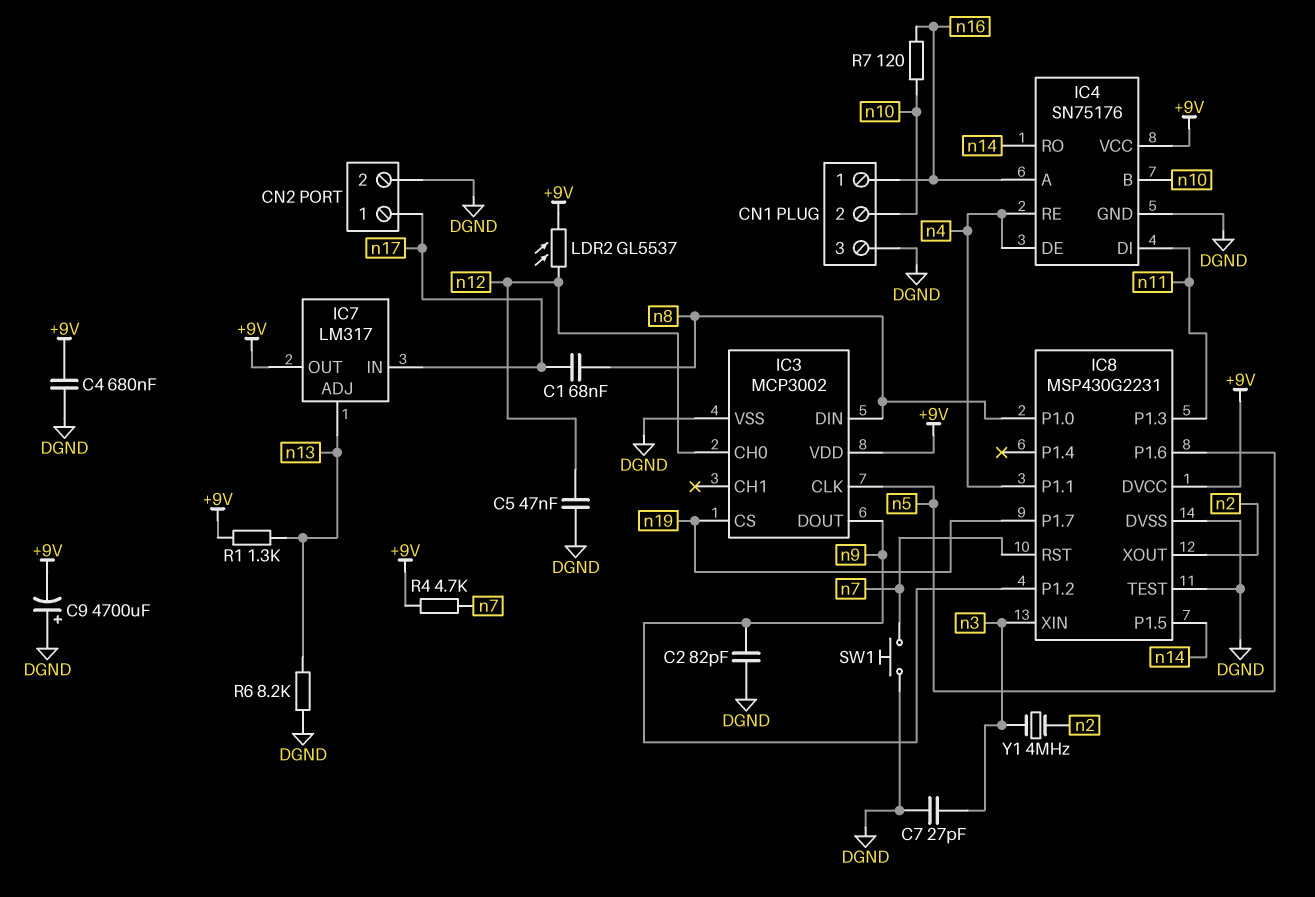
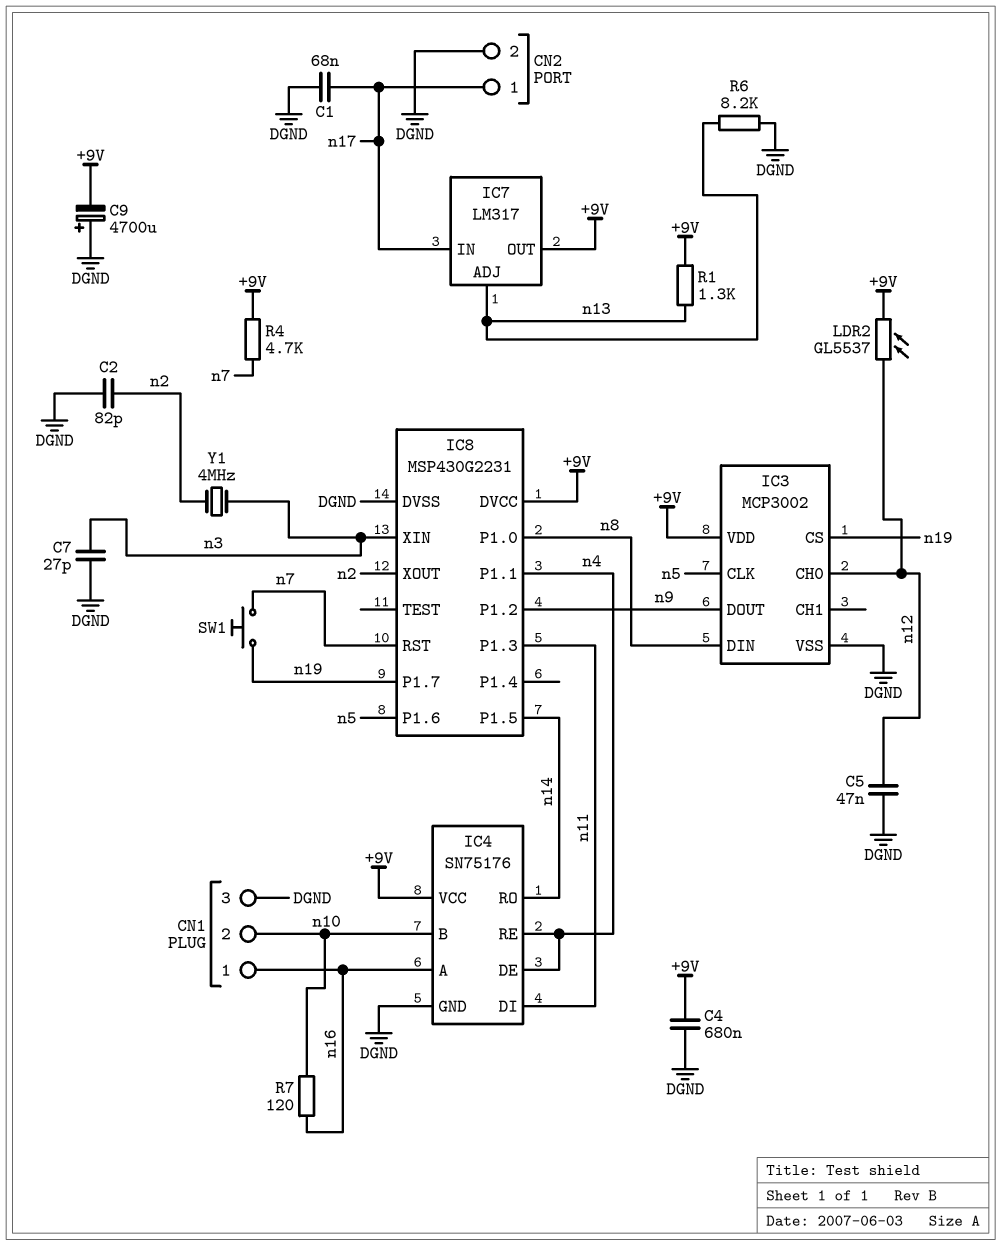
C1: 68nF (n8, n17) -> 68nF (DGND, n17)
C2: 82pF (DGND, n9) -> 82pF (DGND, n2)
IC8 pin TEST: DGND -> none
SW1: button (DGND, n7) -> button (n7, n19)

